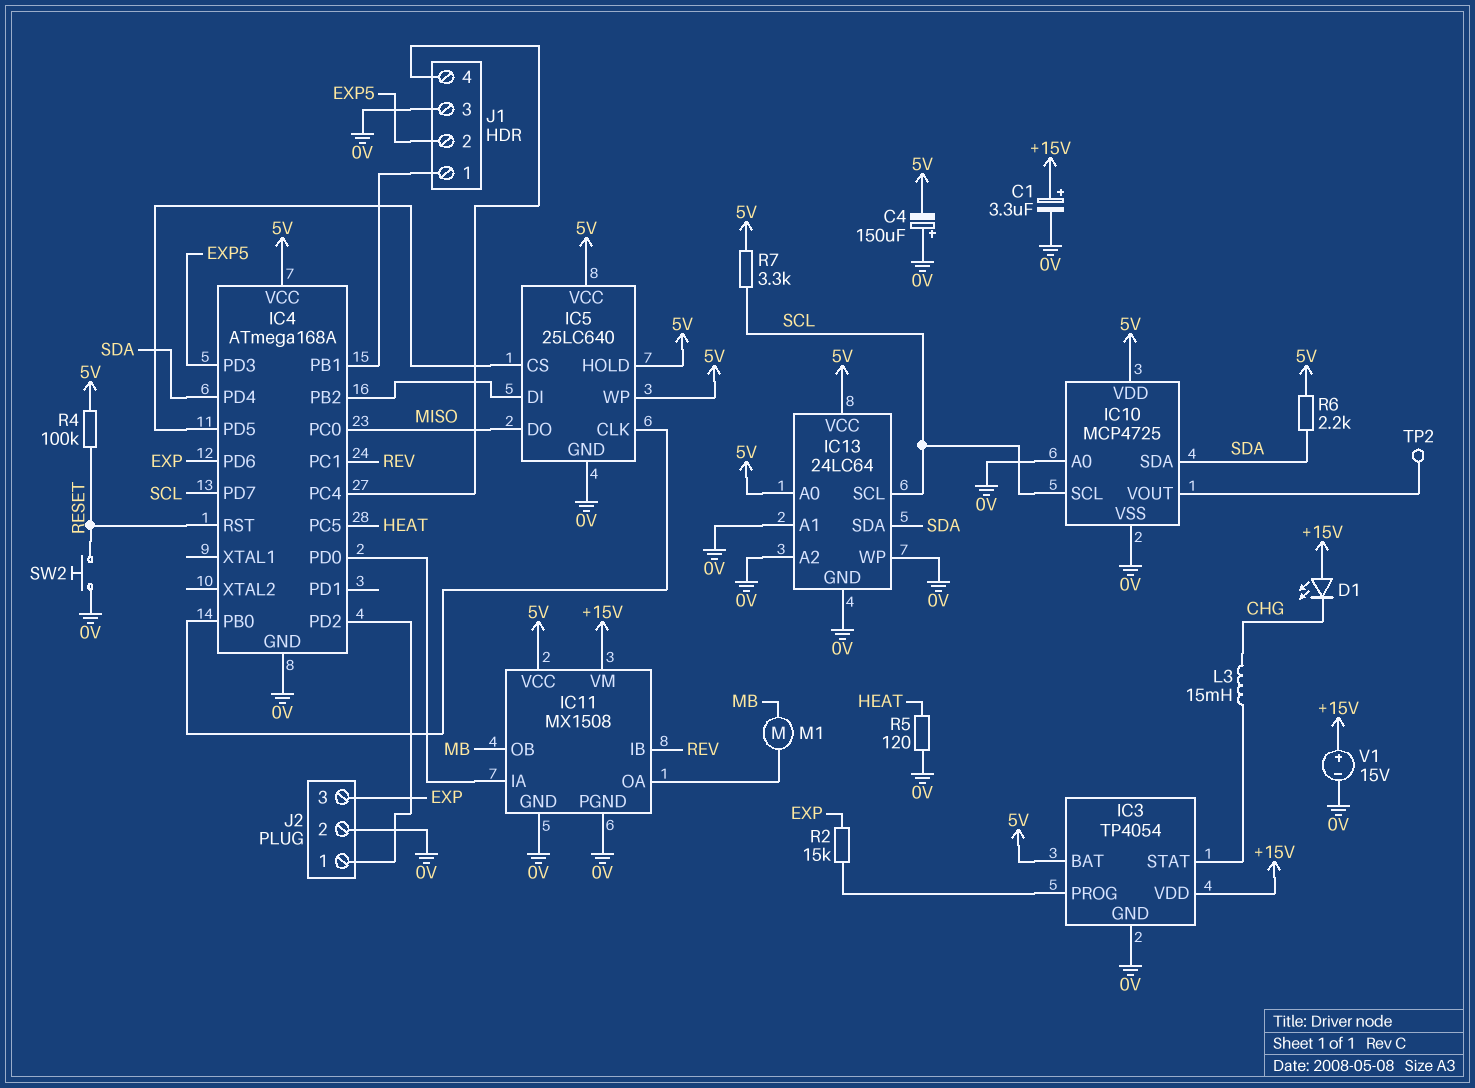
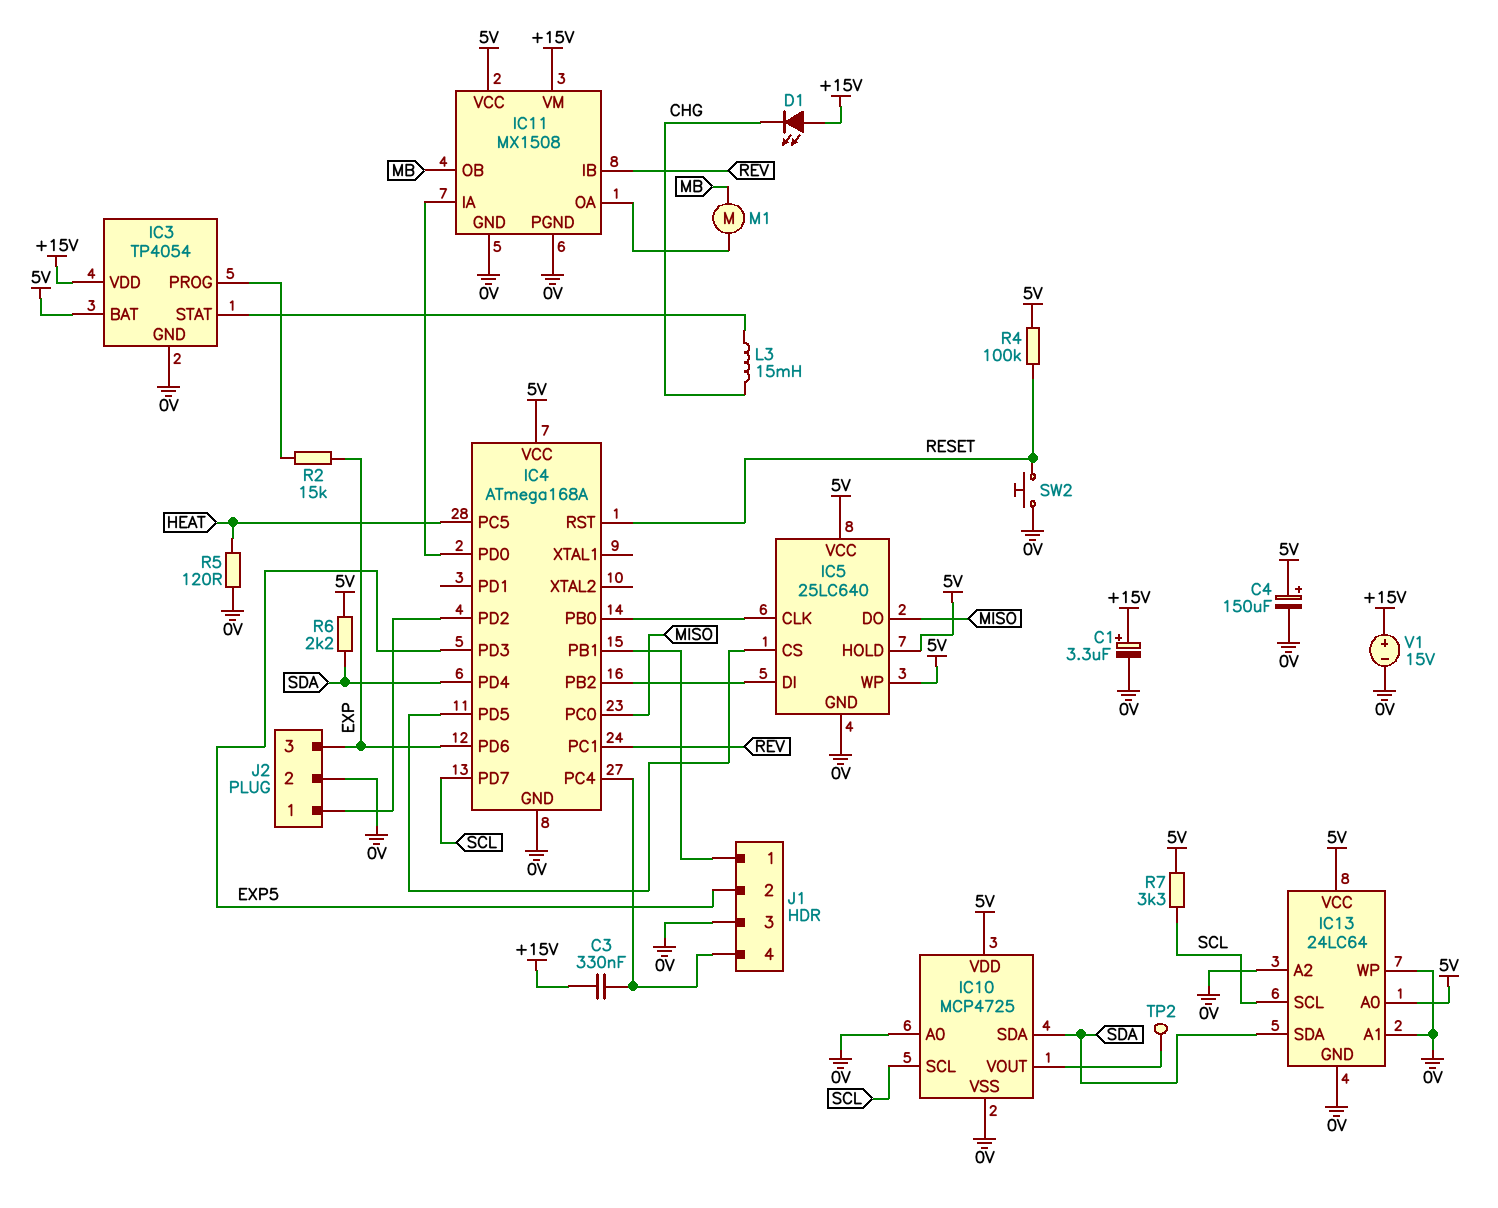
C3: none -> 330nF (+15V, IC4/PC4)
C4: 150uF (plus 0V, minus 5V) -> 150uF (plus 5V, minus 0V)

